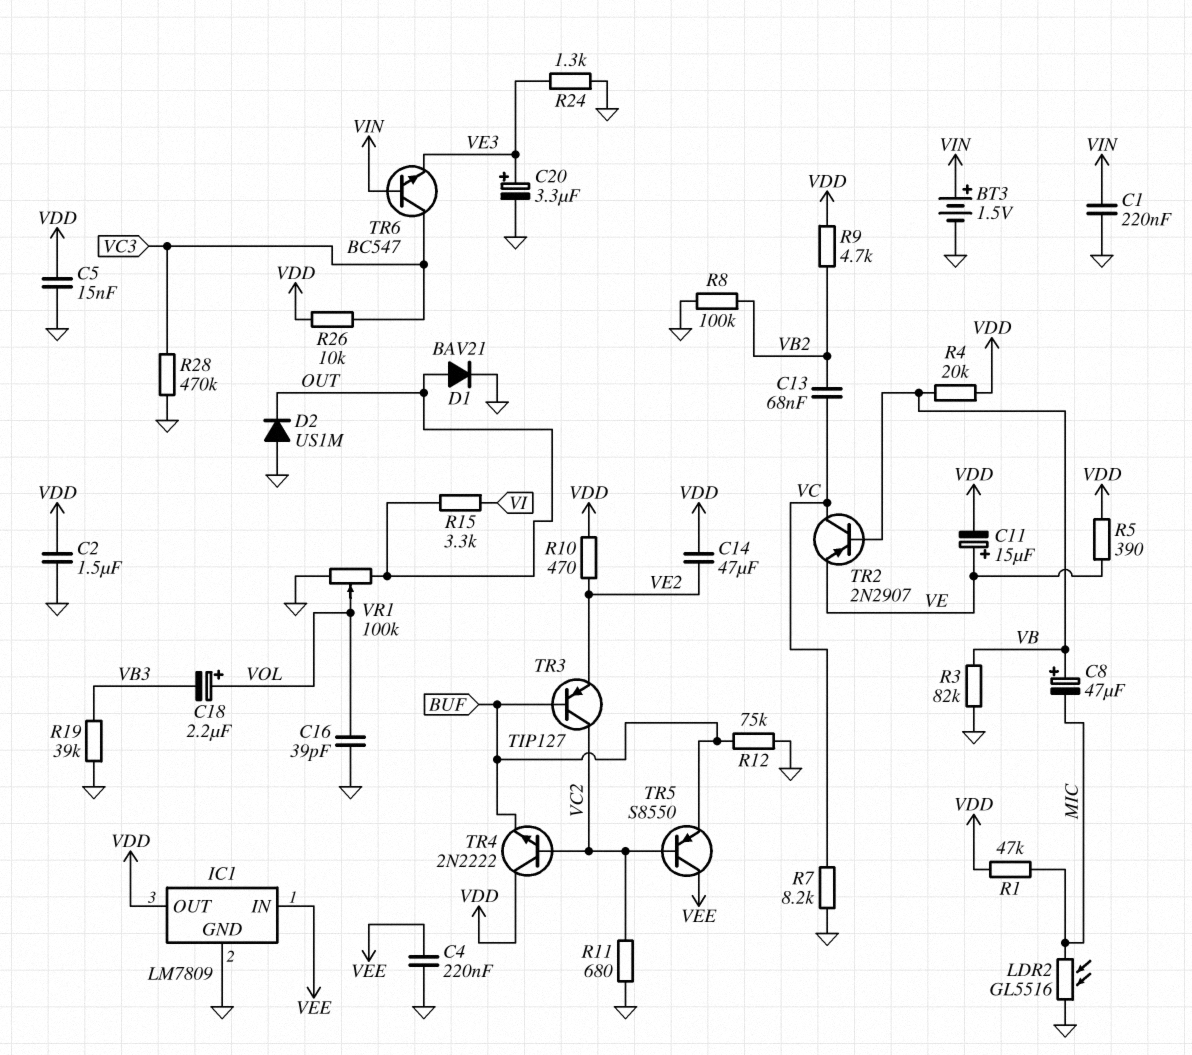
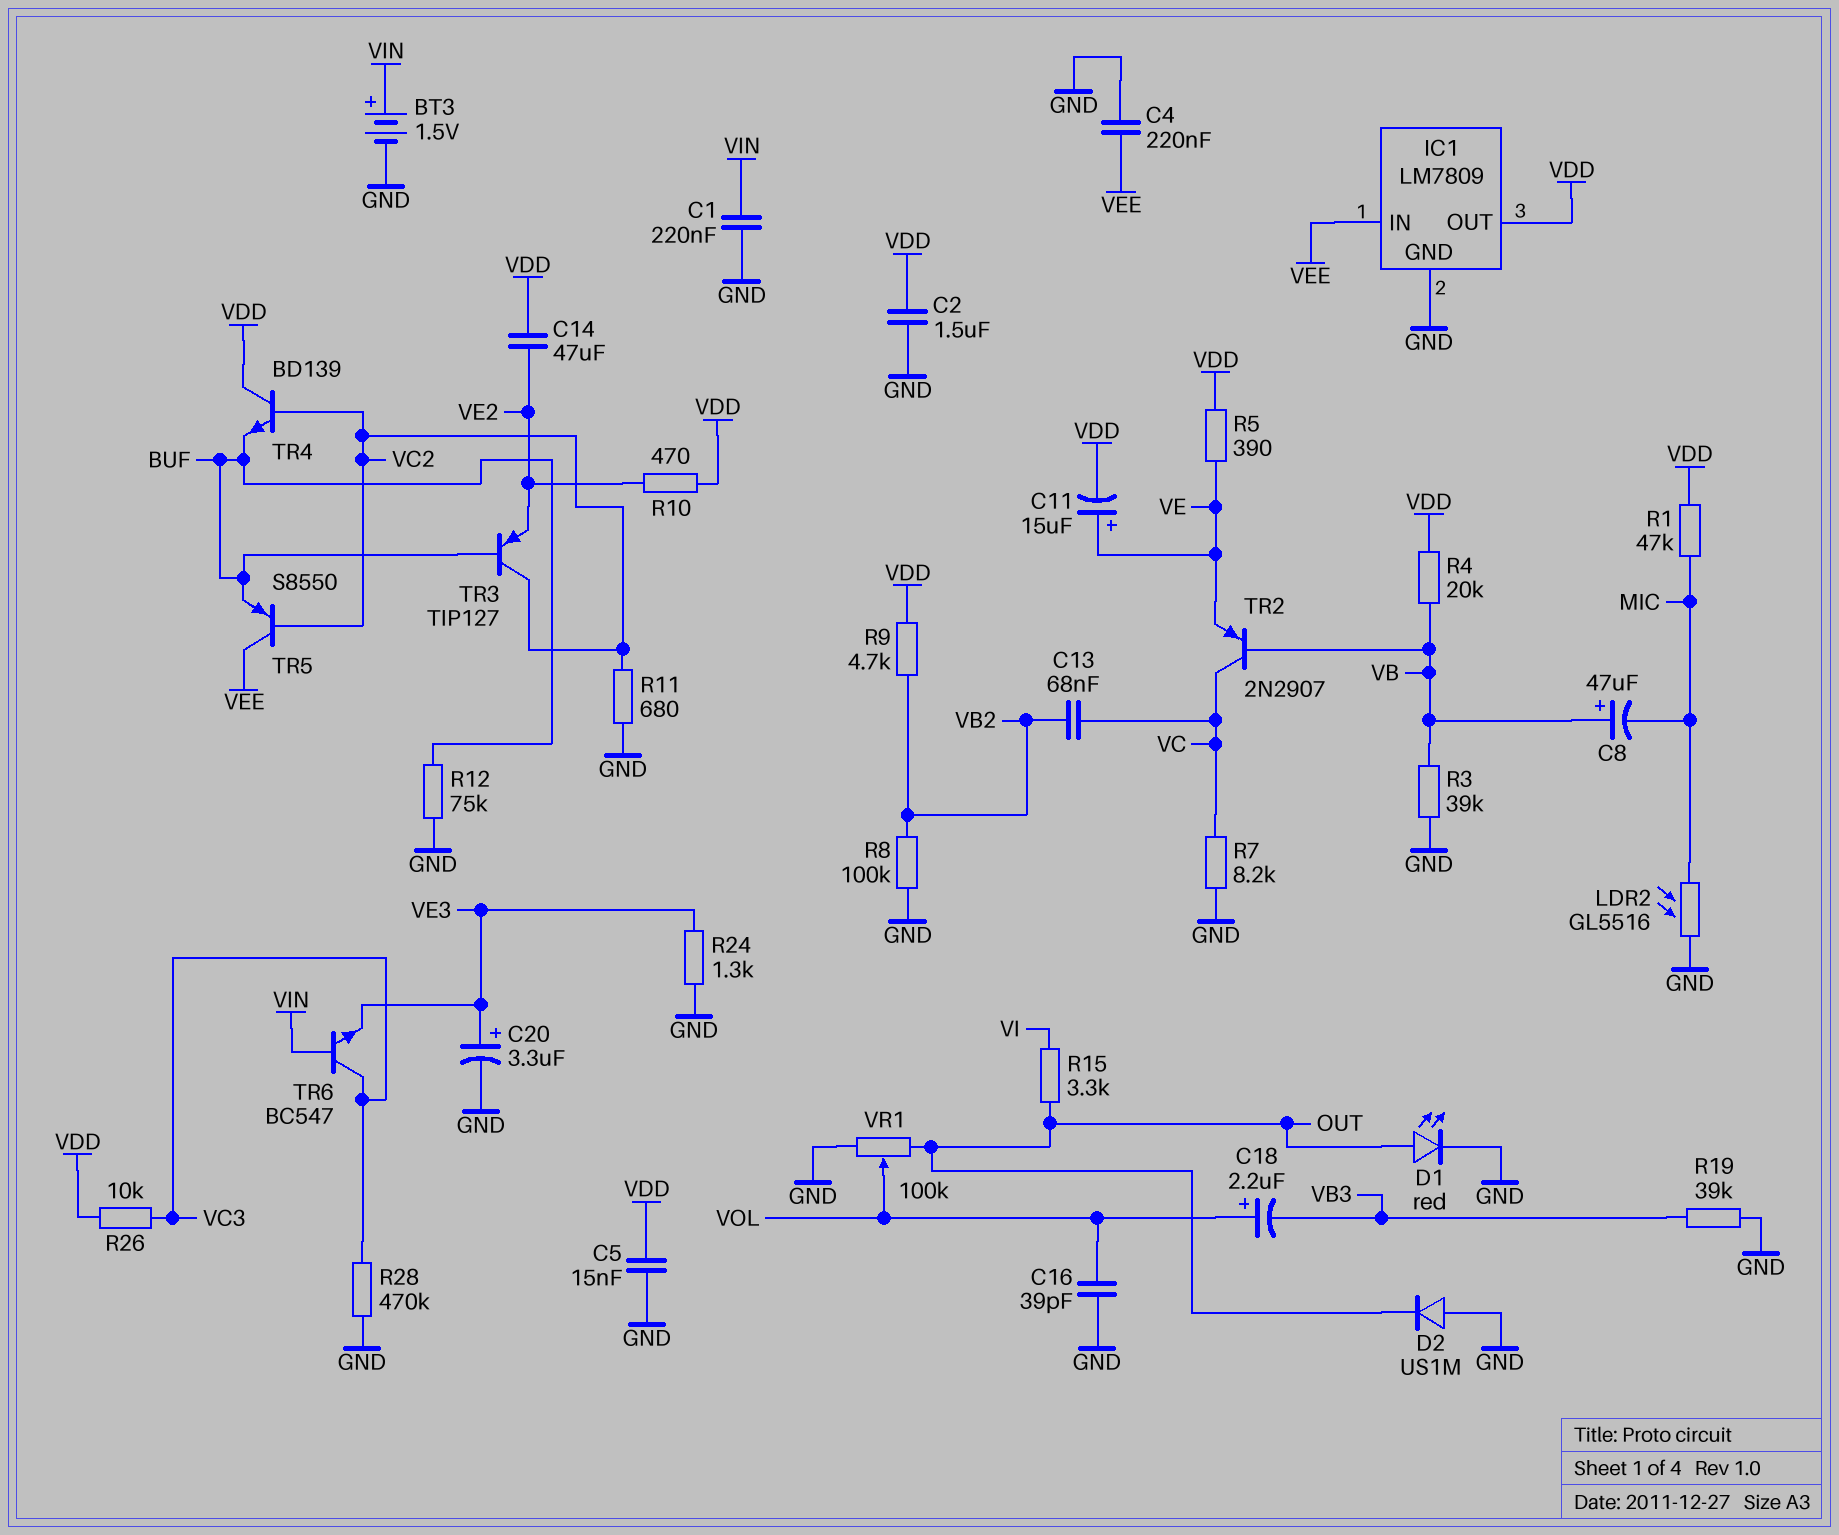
D1: diode BAV21 (A OUT, K GND) -> LED red (A OUT, K GND)
R3: 82k (GND, VB) -> 39k (GND, VB)
TR4: NPN 2N2222 (B VC2, C VDD, E BUF) -> NPN BD139 (B VC2, C VDD, E BUF)

